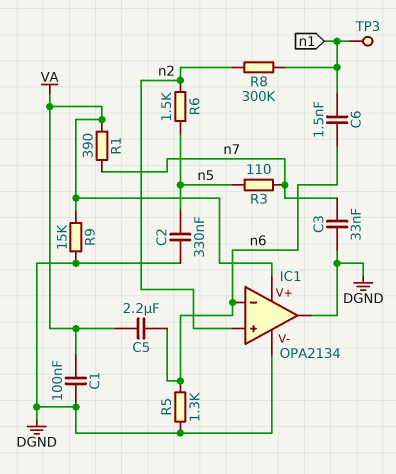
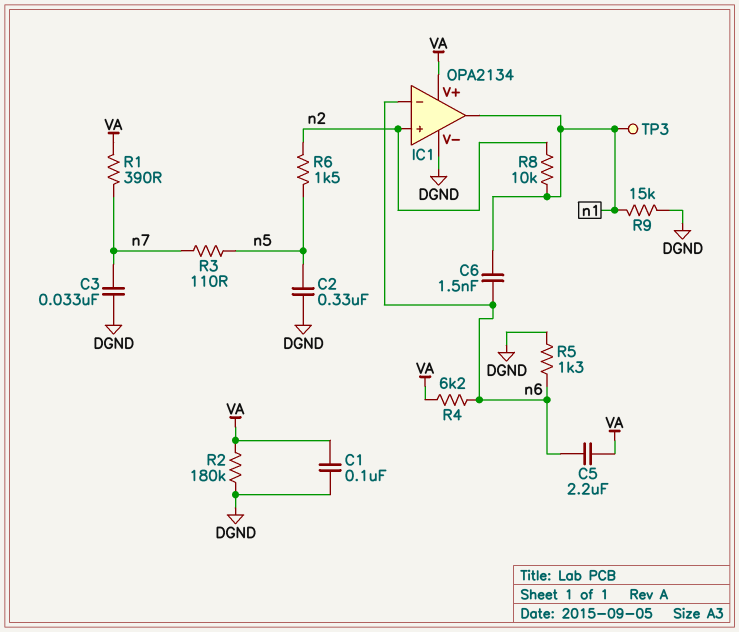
IC1 pin out: DGND -> n1
R2: none -> 180k (DGND, VA)
R4: none -> 6.2k (VA, n6)
R8: 300k (n1, n2) -> 10k (n1, n2)
R9: 15k (DGND, VA) -> 15k (DGND, n1)

